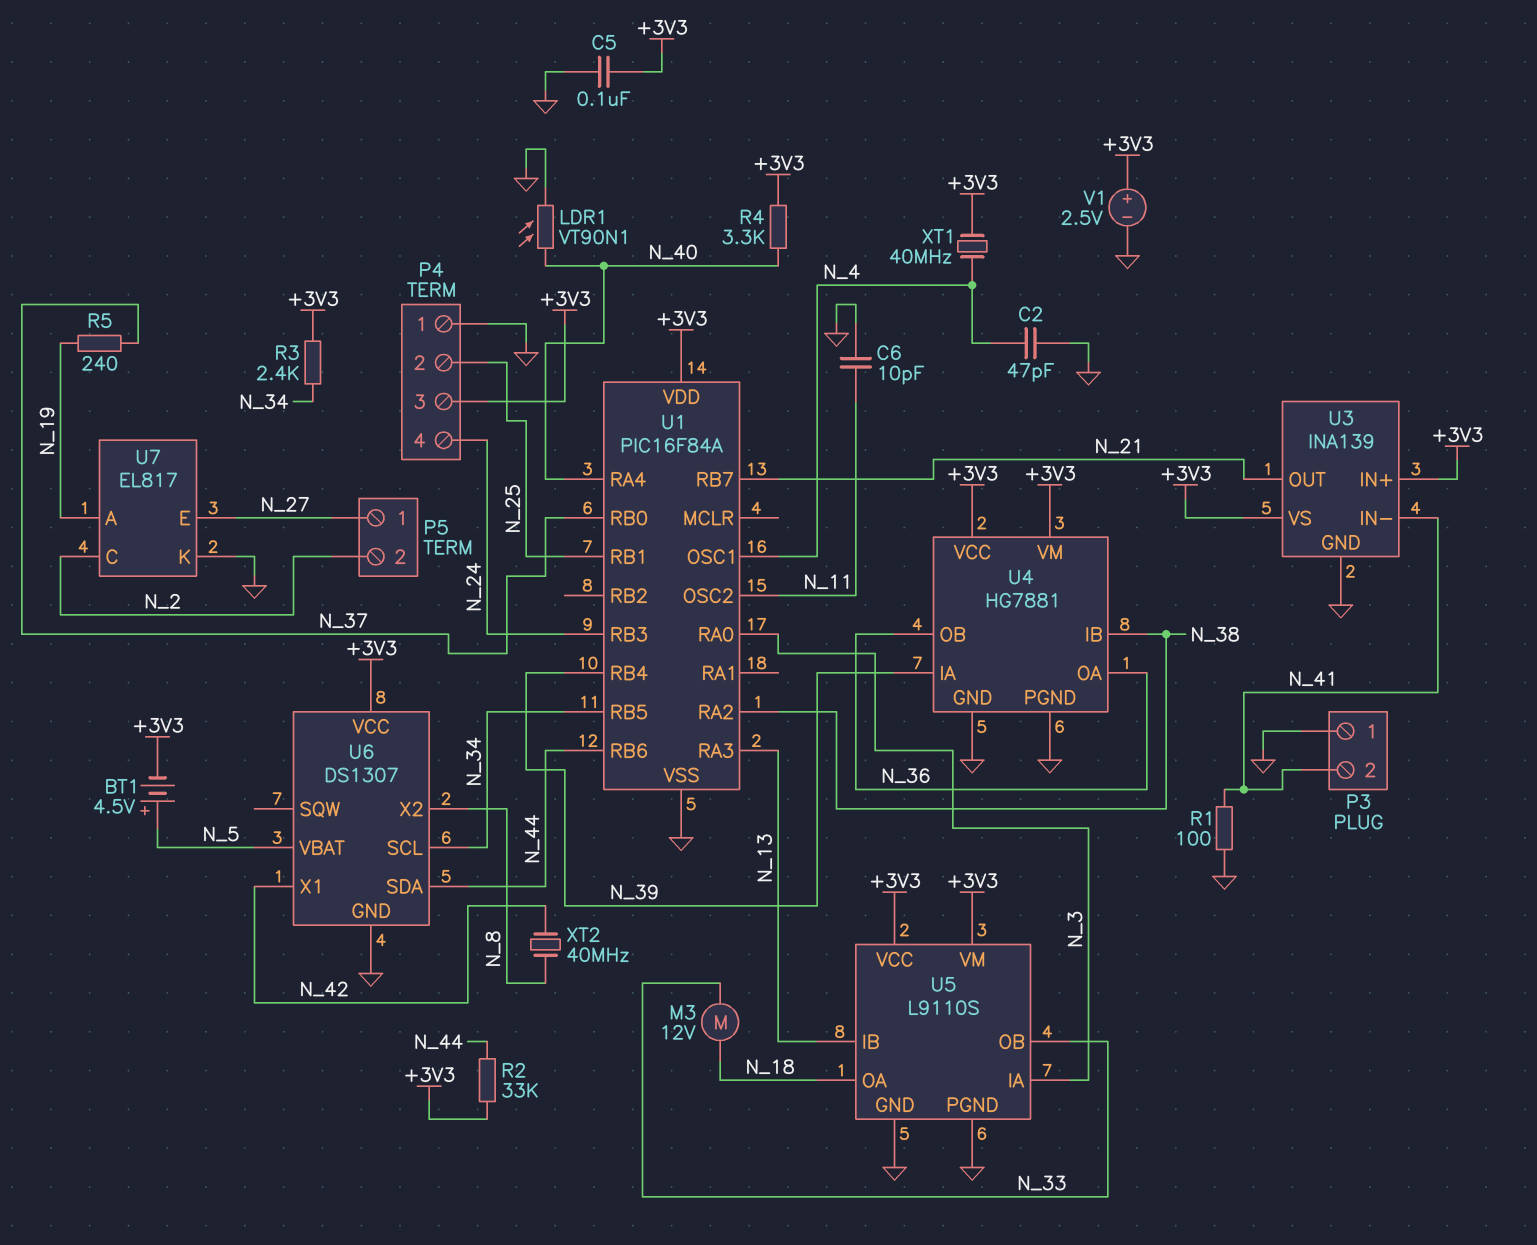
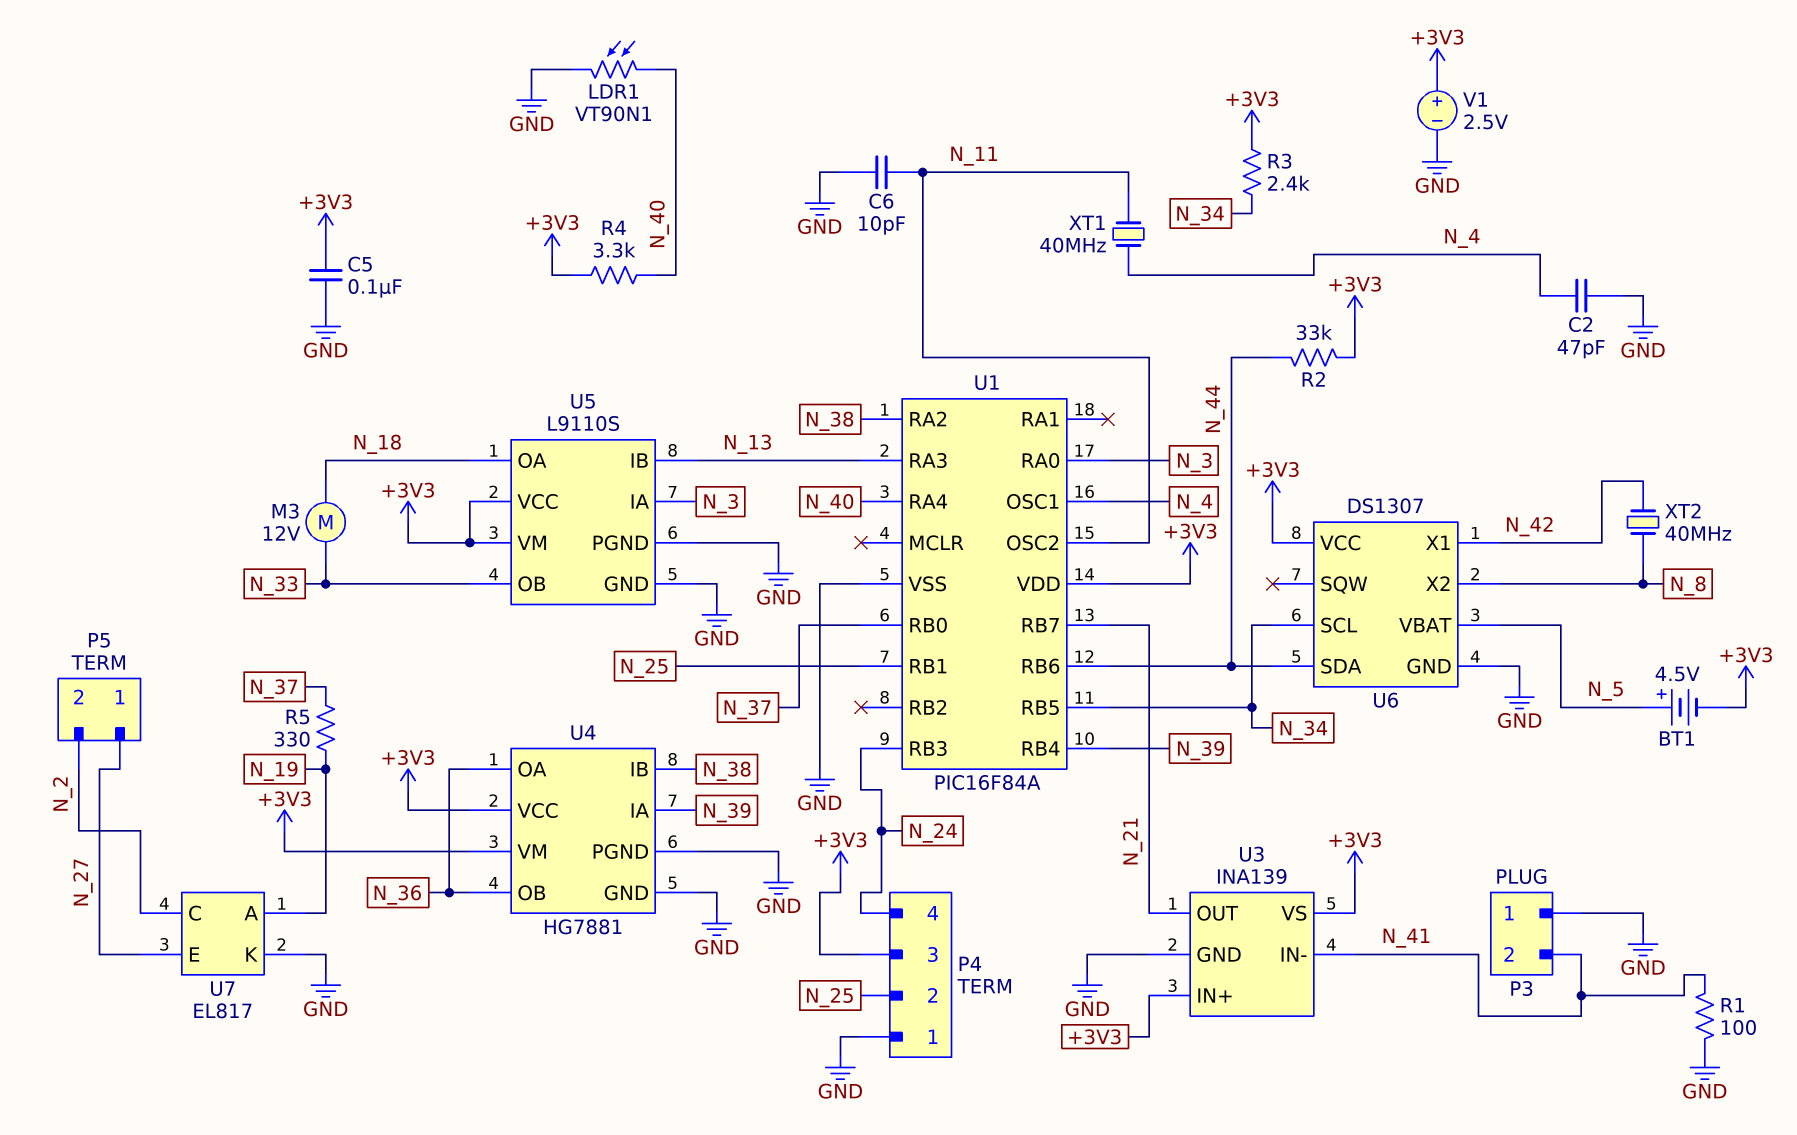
R5: 240 (N_19, N_37) -> 330 (N_19, N_37)
XT1: 40MHz (+3V3, N_4) -> 40MHz (N_4, N_11)

